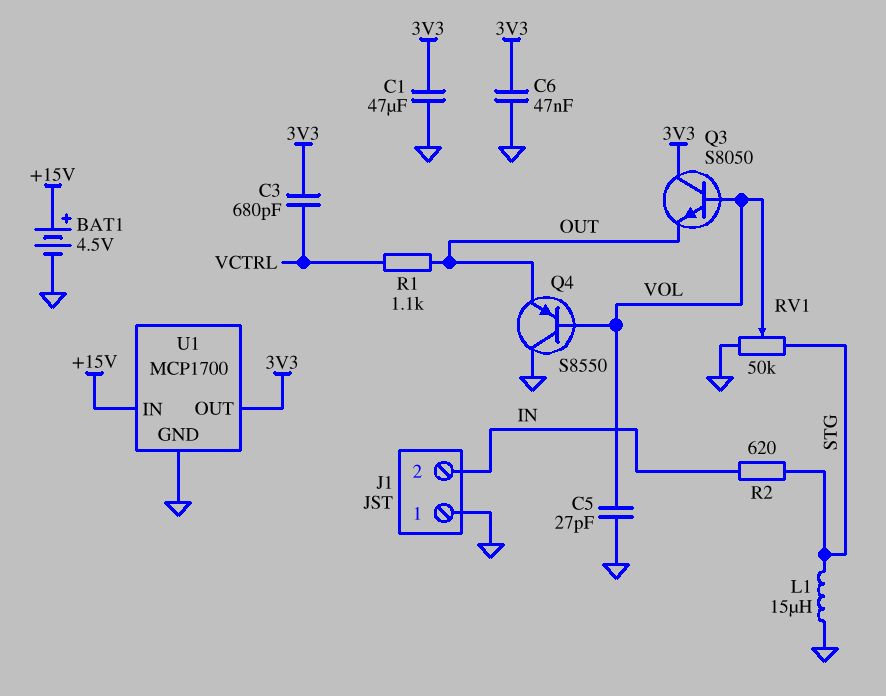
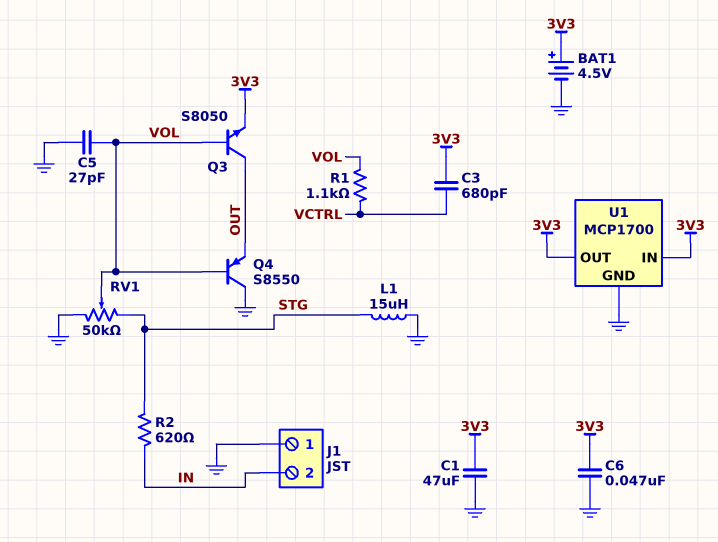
BAT1: 4.5V (plus +15V, minus GND) -> 4.5V (plus 3V3, minus GND)
Q3: NPN S8050 (B VOL, C 3V3, E OUT) -> NPN S8050 (B VOL, C OUT, E 3V3)
R1: 1.1k (OUT, VCTRL) -> 1.1k (VCTRL, VOL)
U1 pin IN: +15V -> 3V3

